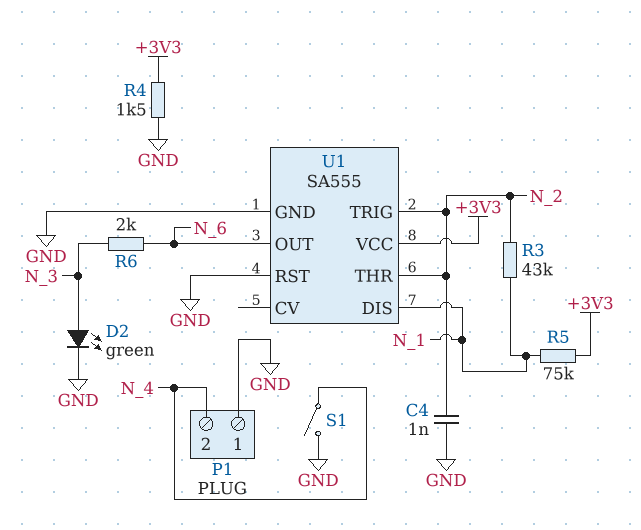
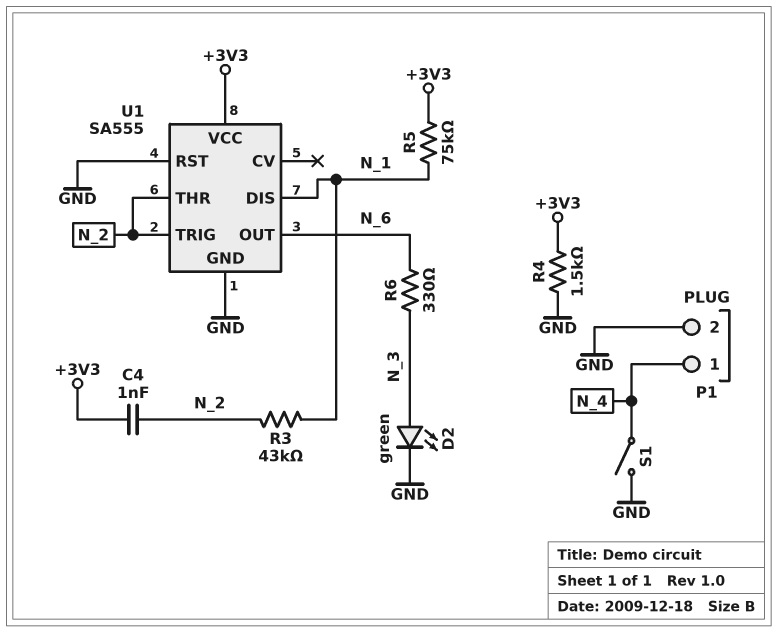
C4: 1nF (GND, N_2) -> 1nF (+3V3, N_2)
P1 pin 1: GND -> N_4
P1 pin 2: N_4 -> GND
R6: 2k (N_3, N_6) -> 330 (N_3, N_6)

